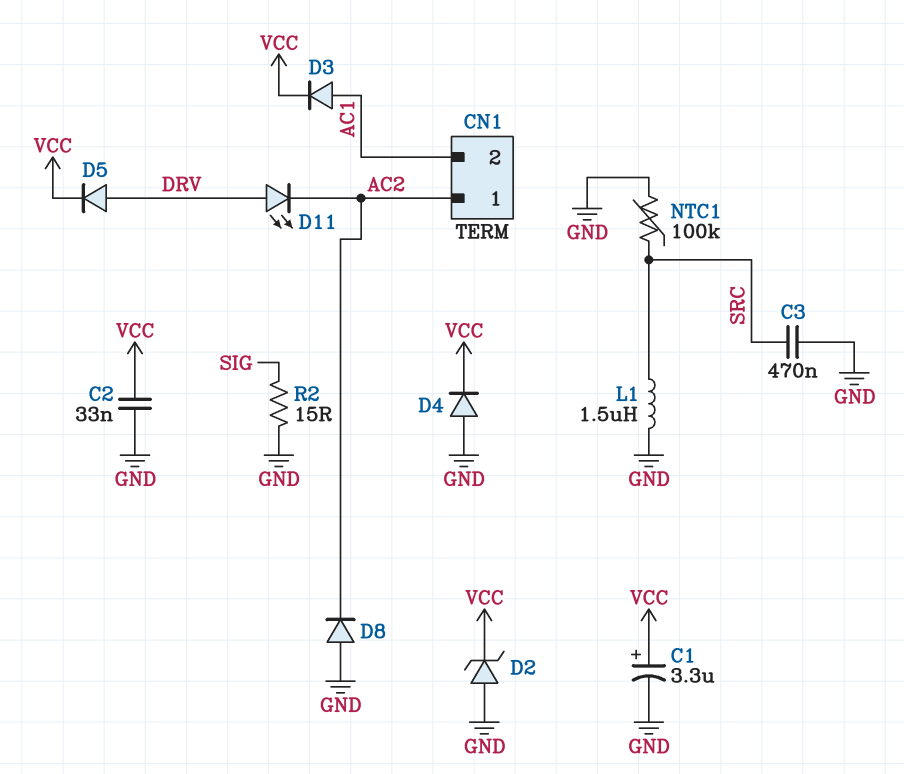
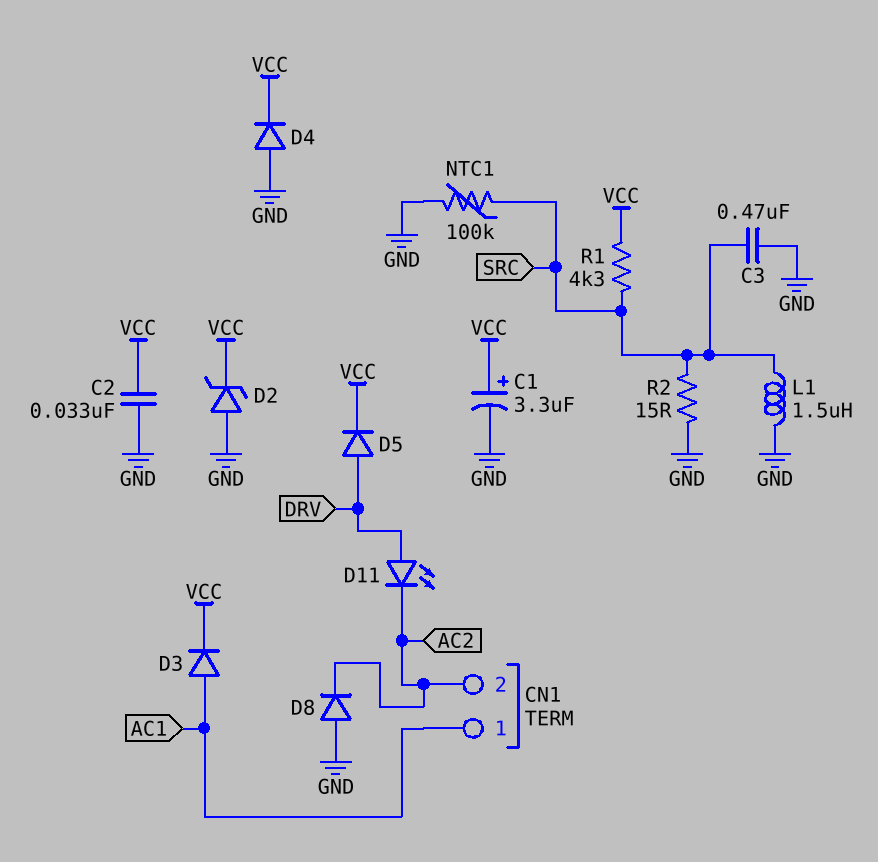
CN1 pin 1: AC2 -> AC1
CN1 pin 2: AC1 -> AC2
R1: none -> 4.3k (SRC, VCC)
R2: 15 (GND, SIG) -> 15 (GND, SRC)

